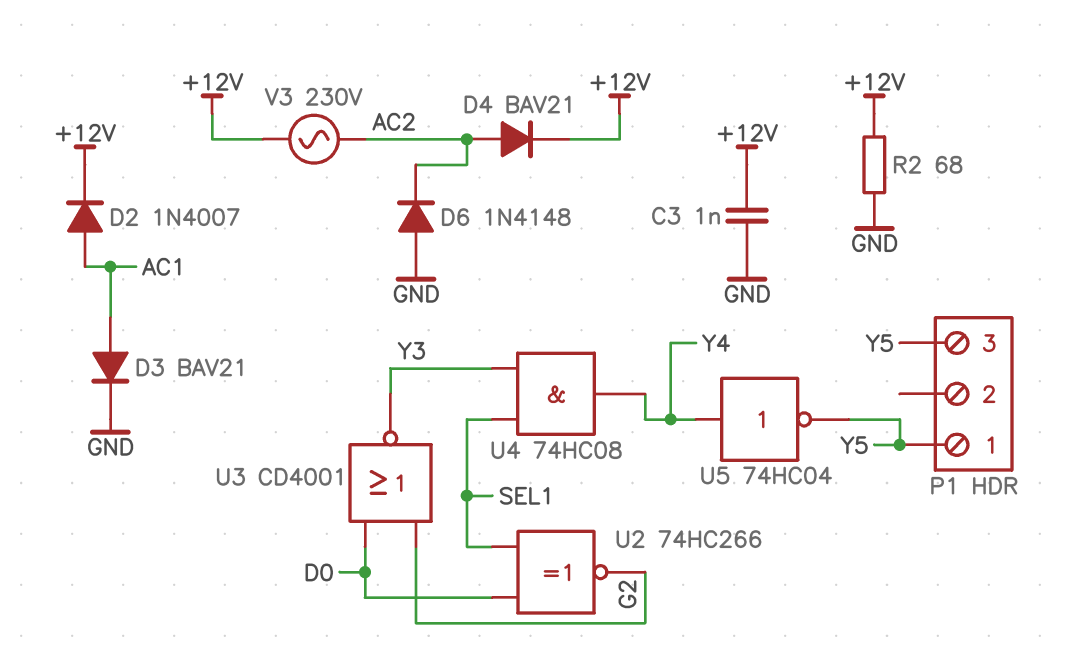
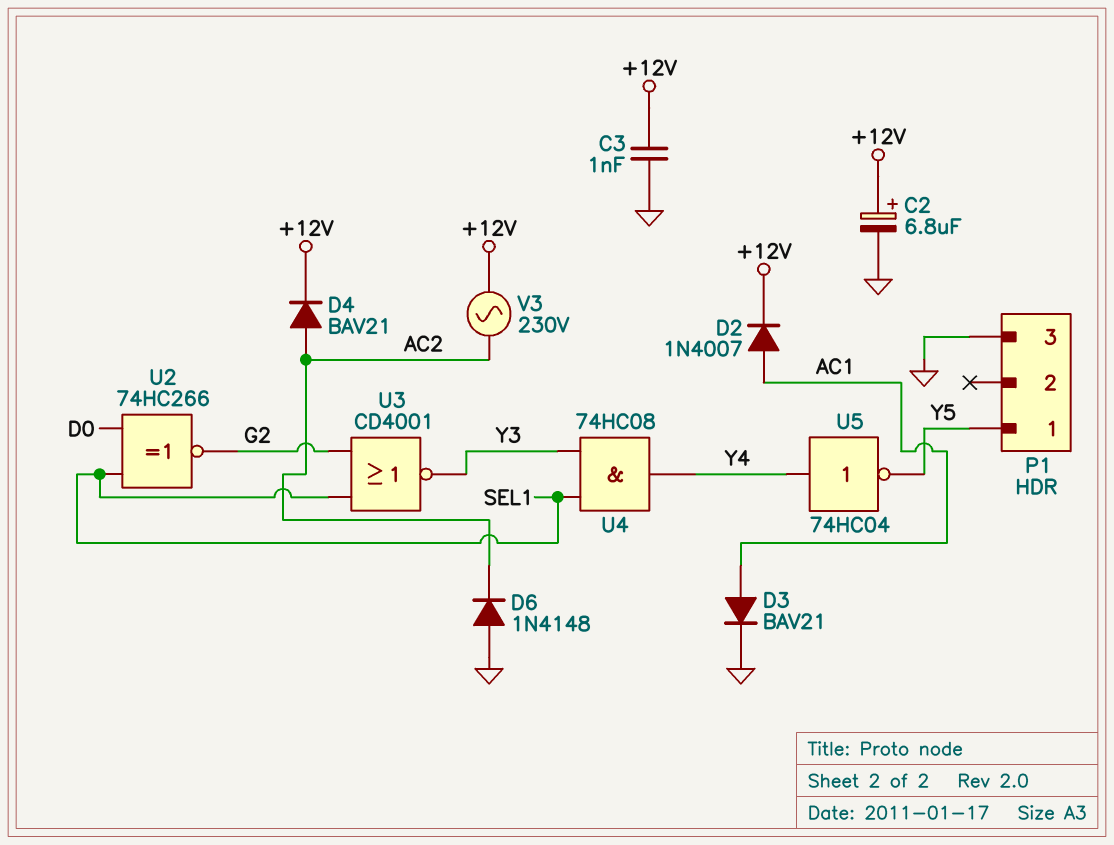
C2: none -> 6.8uF (plus +12V, minus GND)
P1 pin 3: Y5 -> GND
R2: 68 (+12V, GND) -> none
U3: NOR CD4001 (in D0, in G2, out Y3) -> NOR CD4001 (in G2, in SEL1, out Y3)

